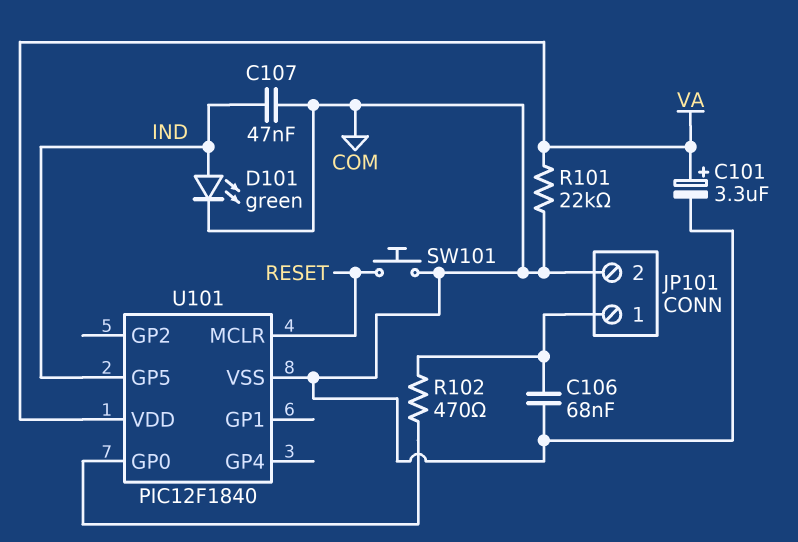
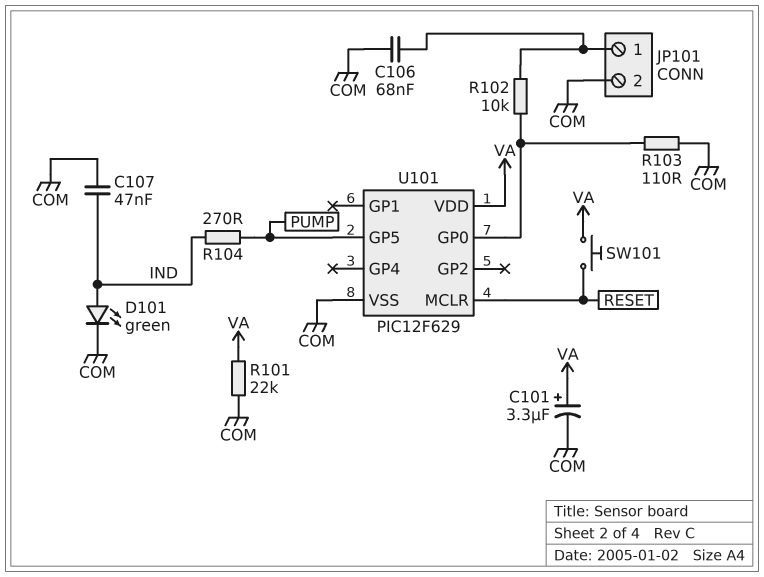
R102: 470 (JP101/1, U101/GP0) -> 10k (JP101/1, U101/GP0)
R103: none -> 110 (COM, U101/GP0)
R104: none -> 270 (IND, PUMP)
SW101: button (COM, RESET) -> button (RESET, VA)
U101: PIC12F1840 -> PIC12F629
U101 pin GP5: IND -> PUMP

